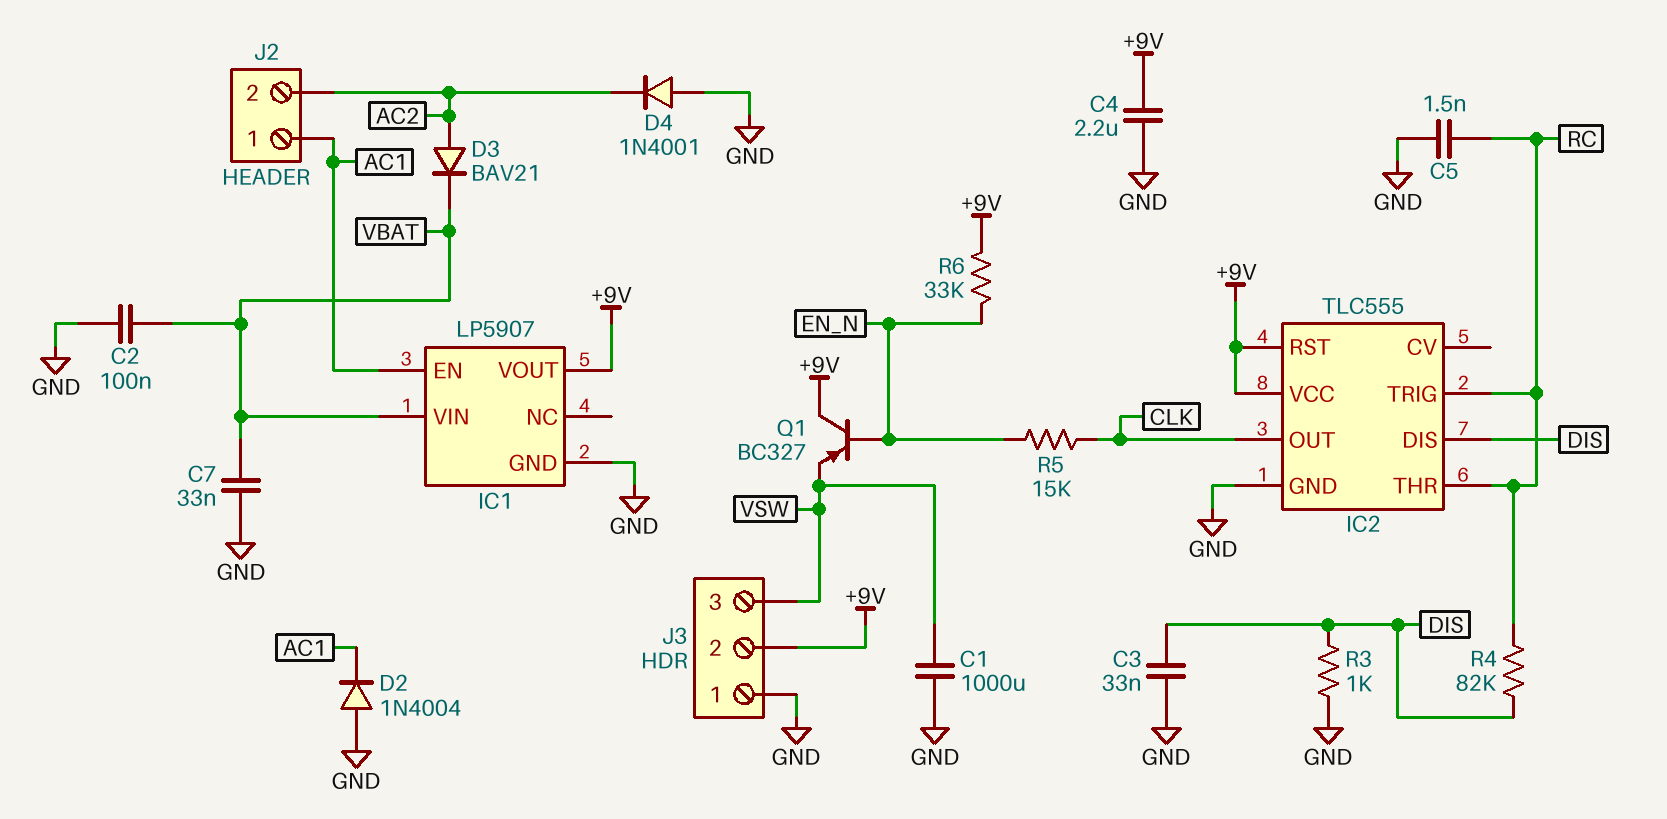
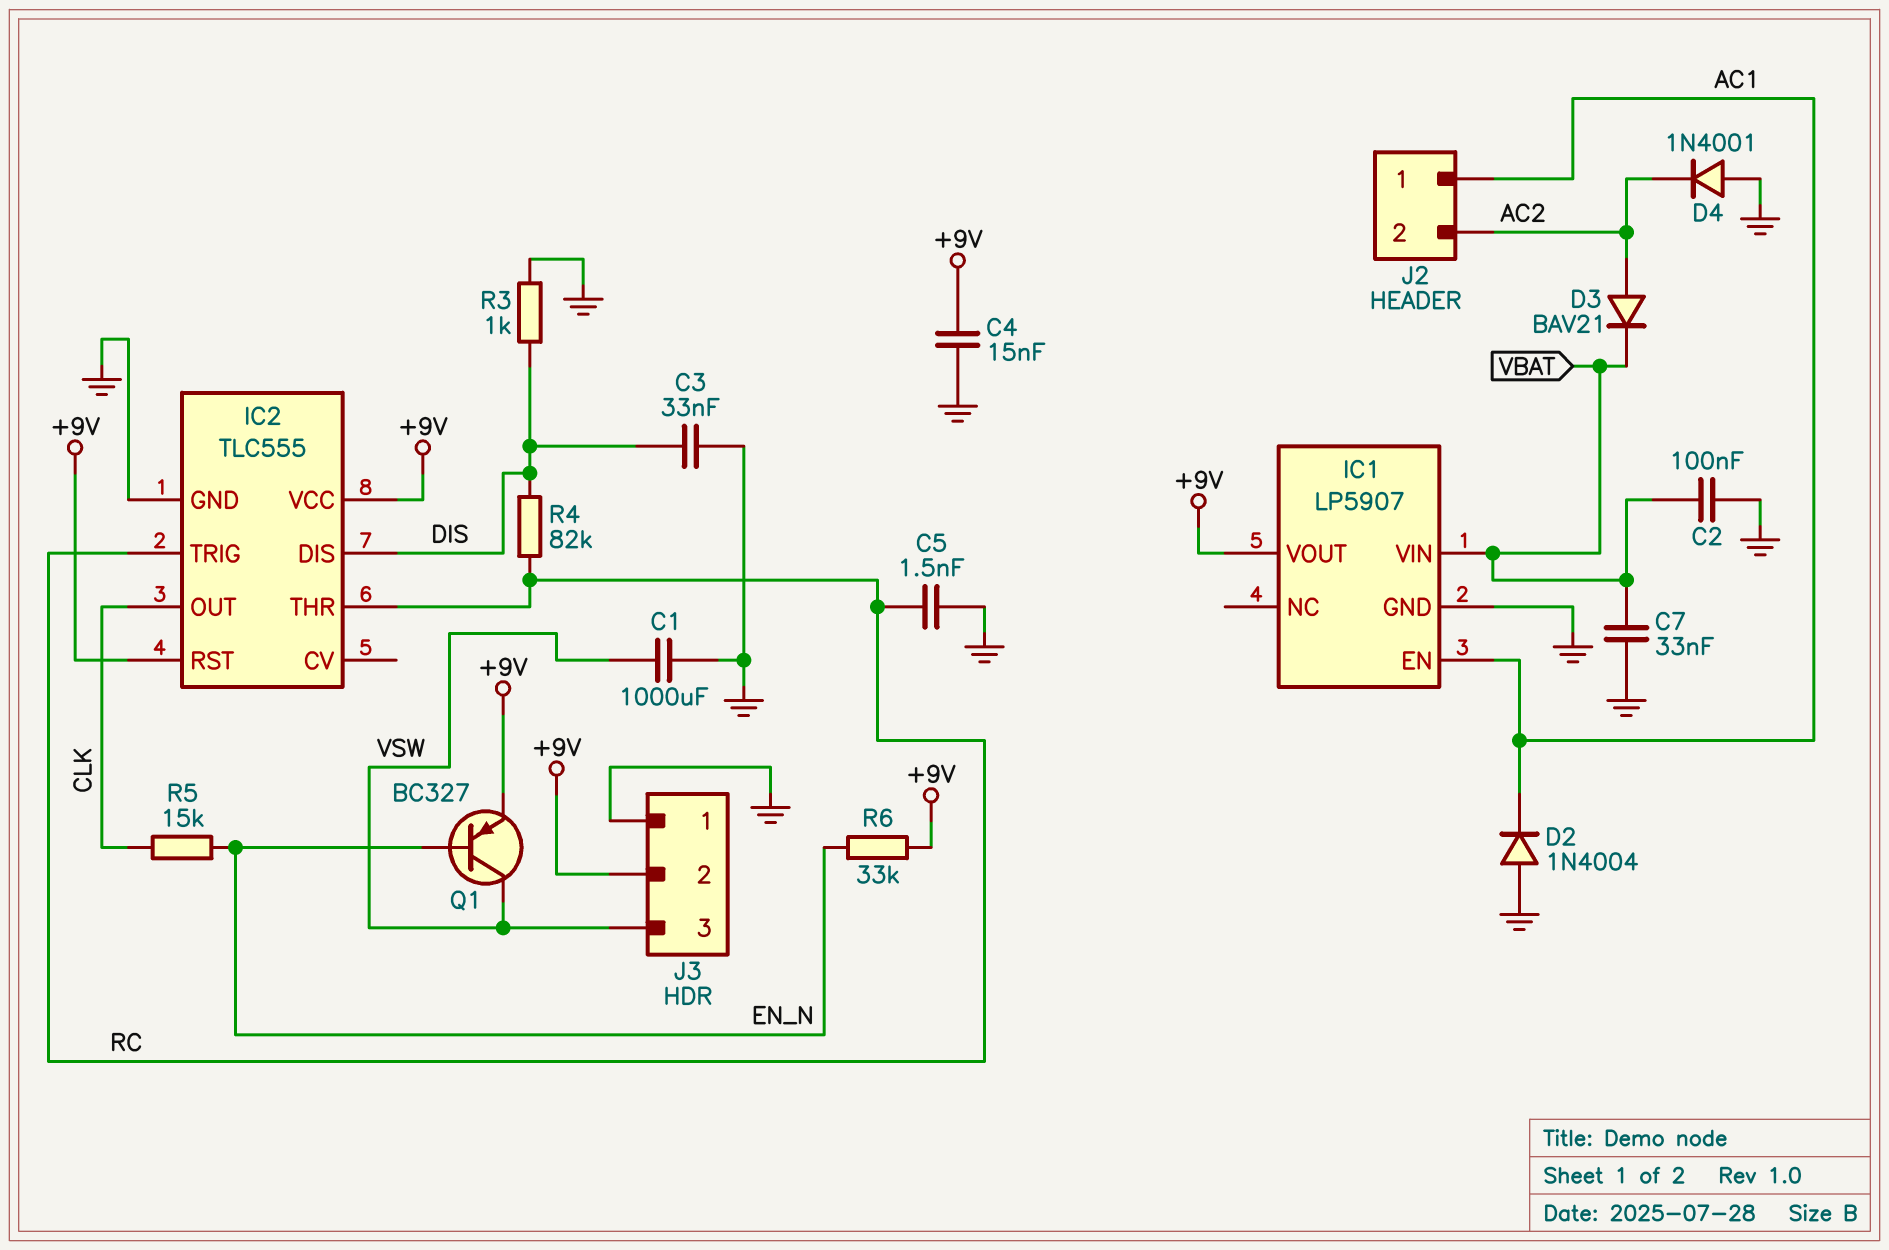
C4: 2.2uF (+9V, GND) -> 15nF (+9V, GND)
Q1: PNP BC327 (B EN_N, C +9V, E VSW) -> PNP BC327 (B EN_N, C VSW, E +9V)

